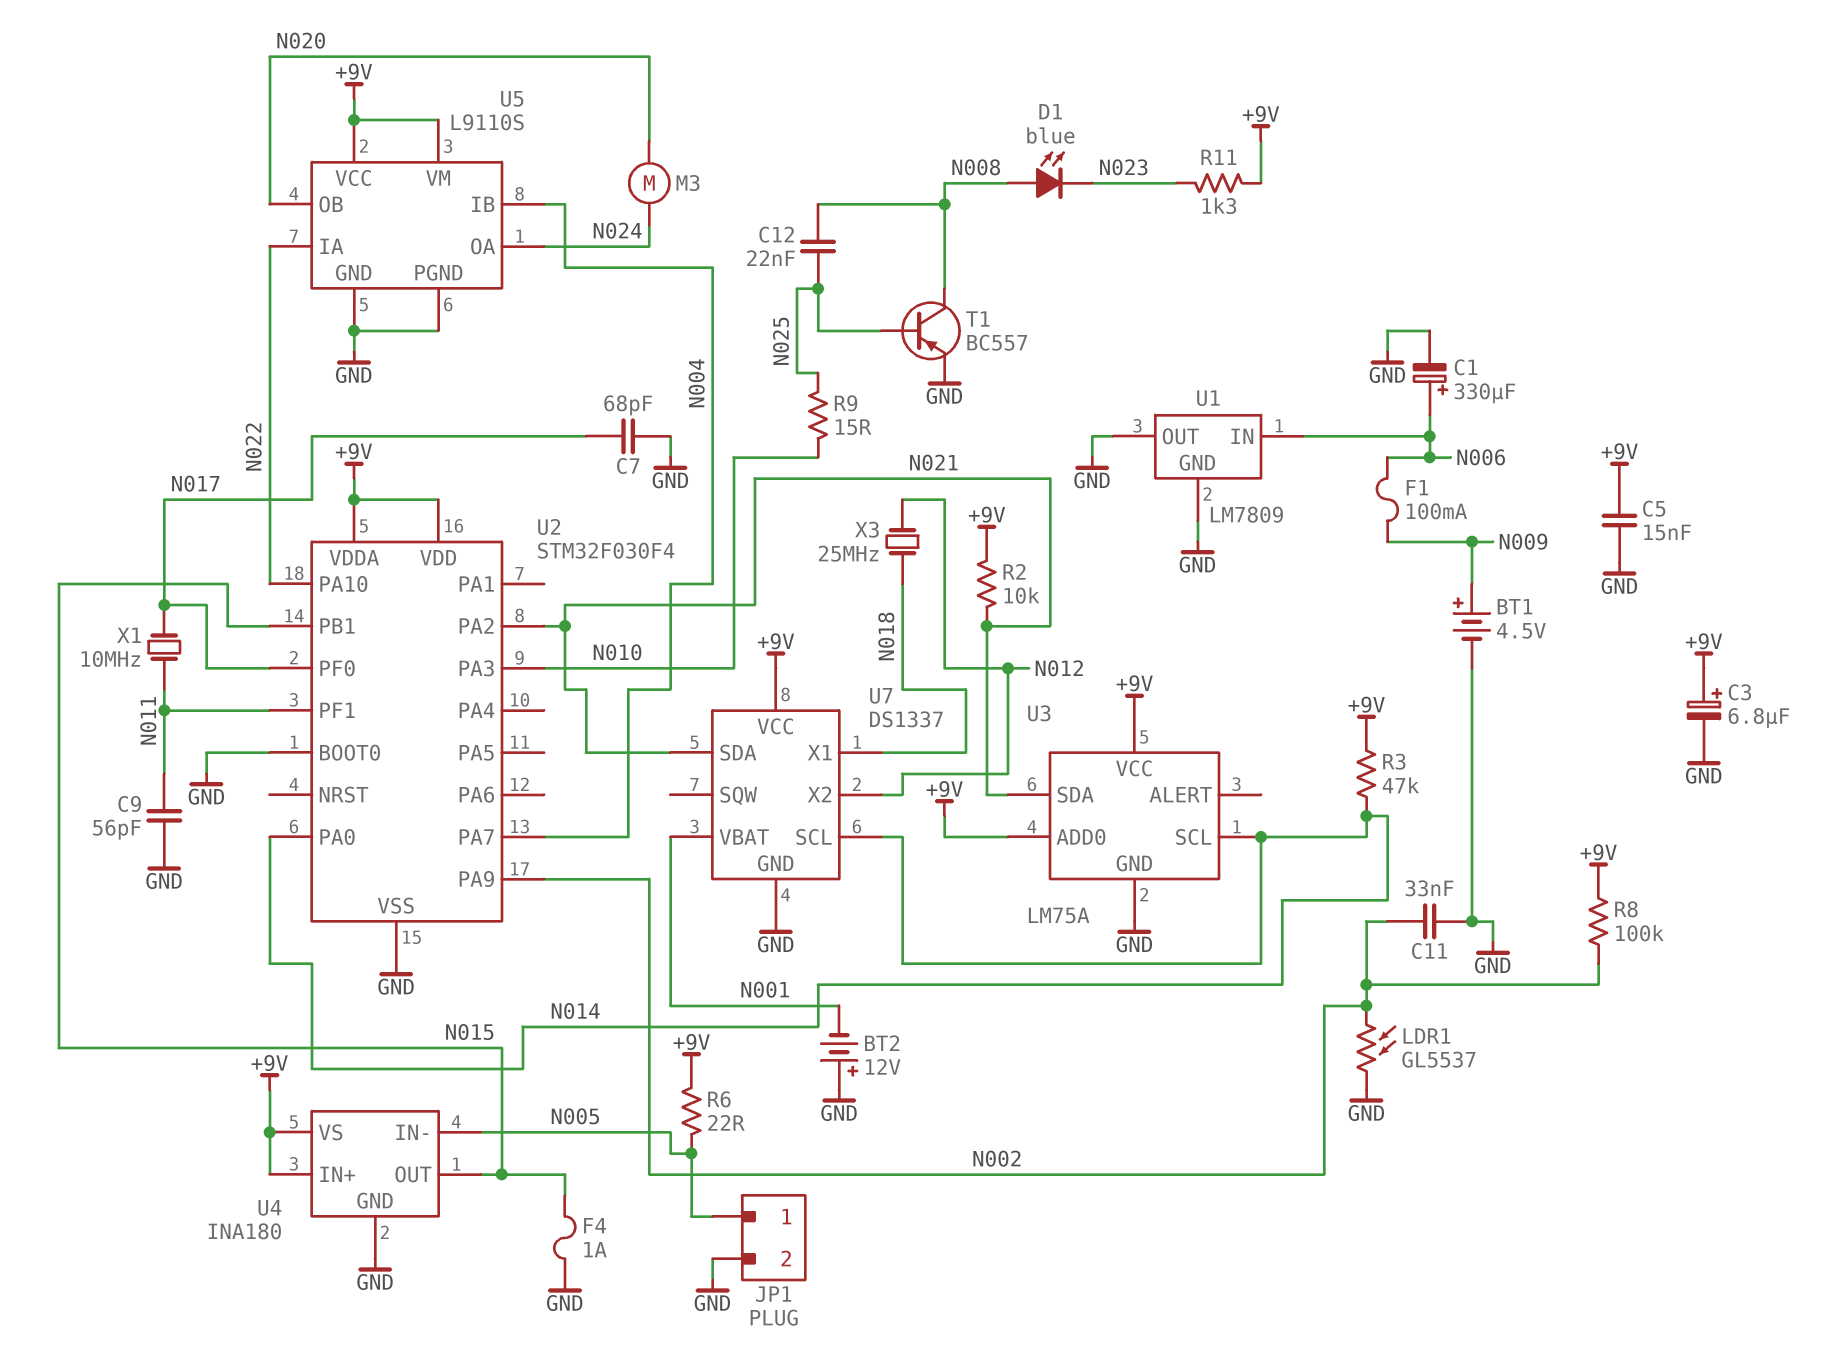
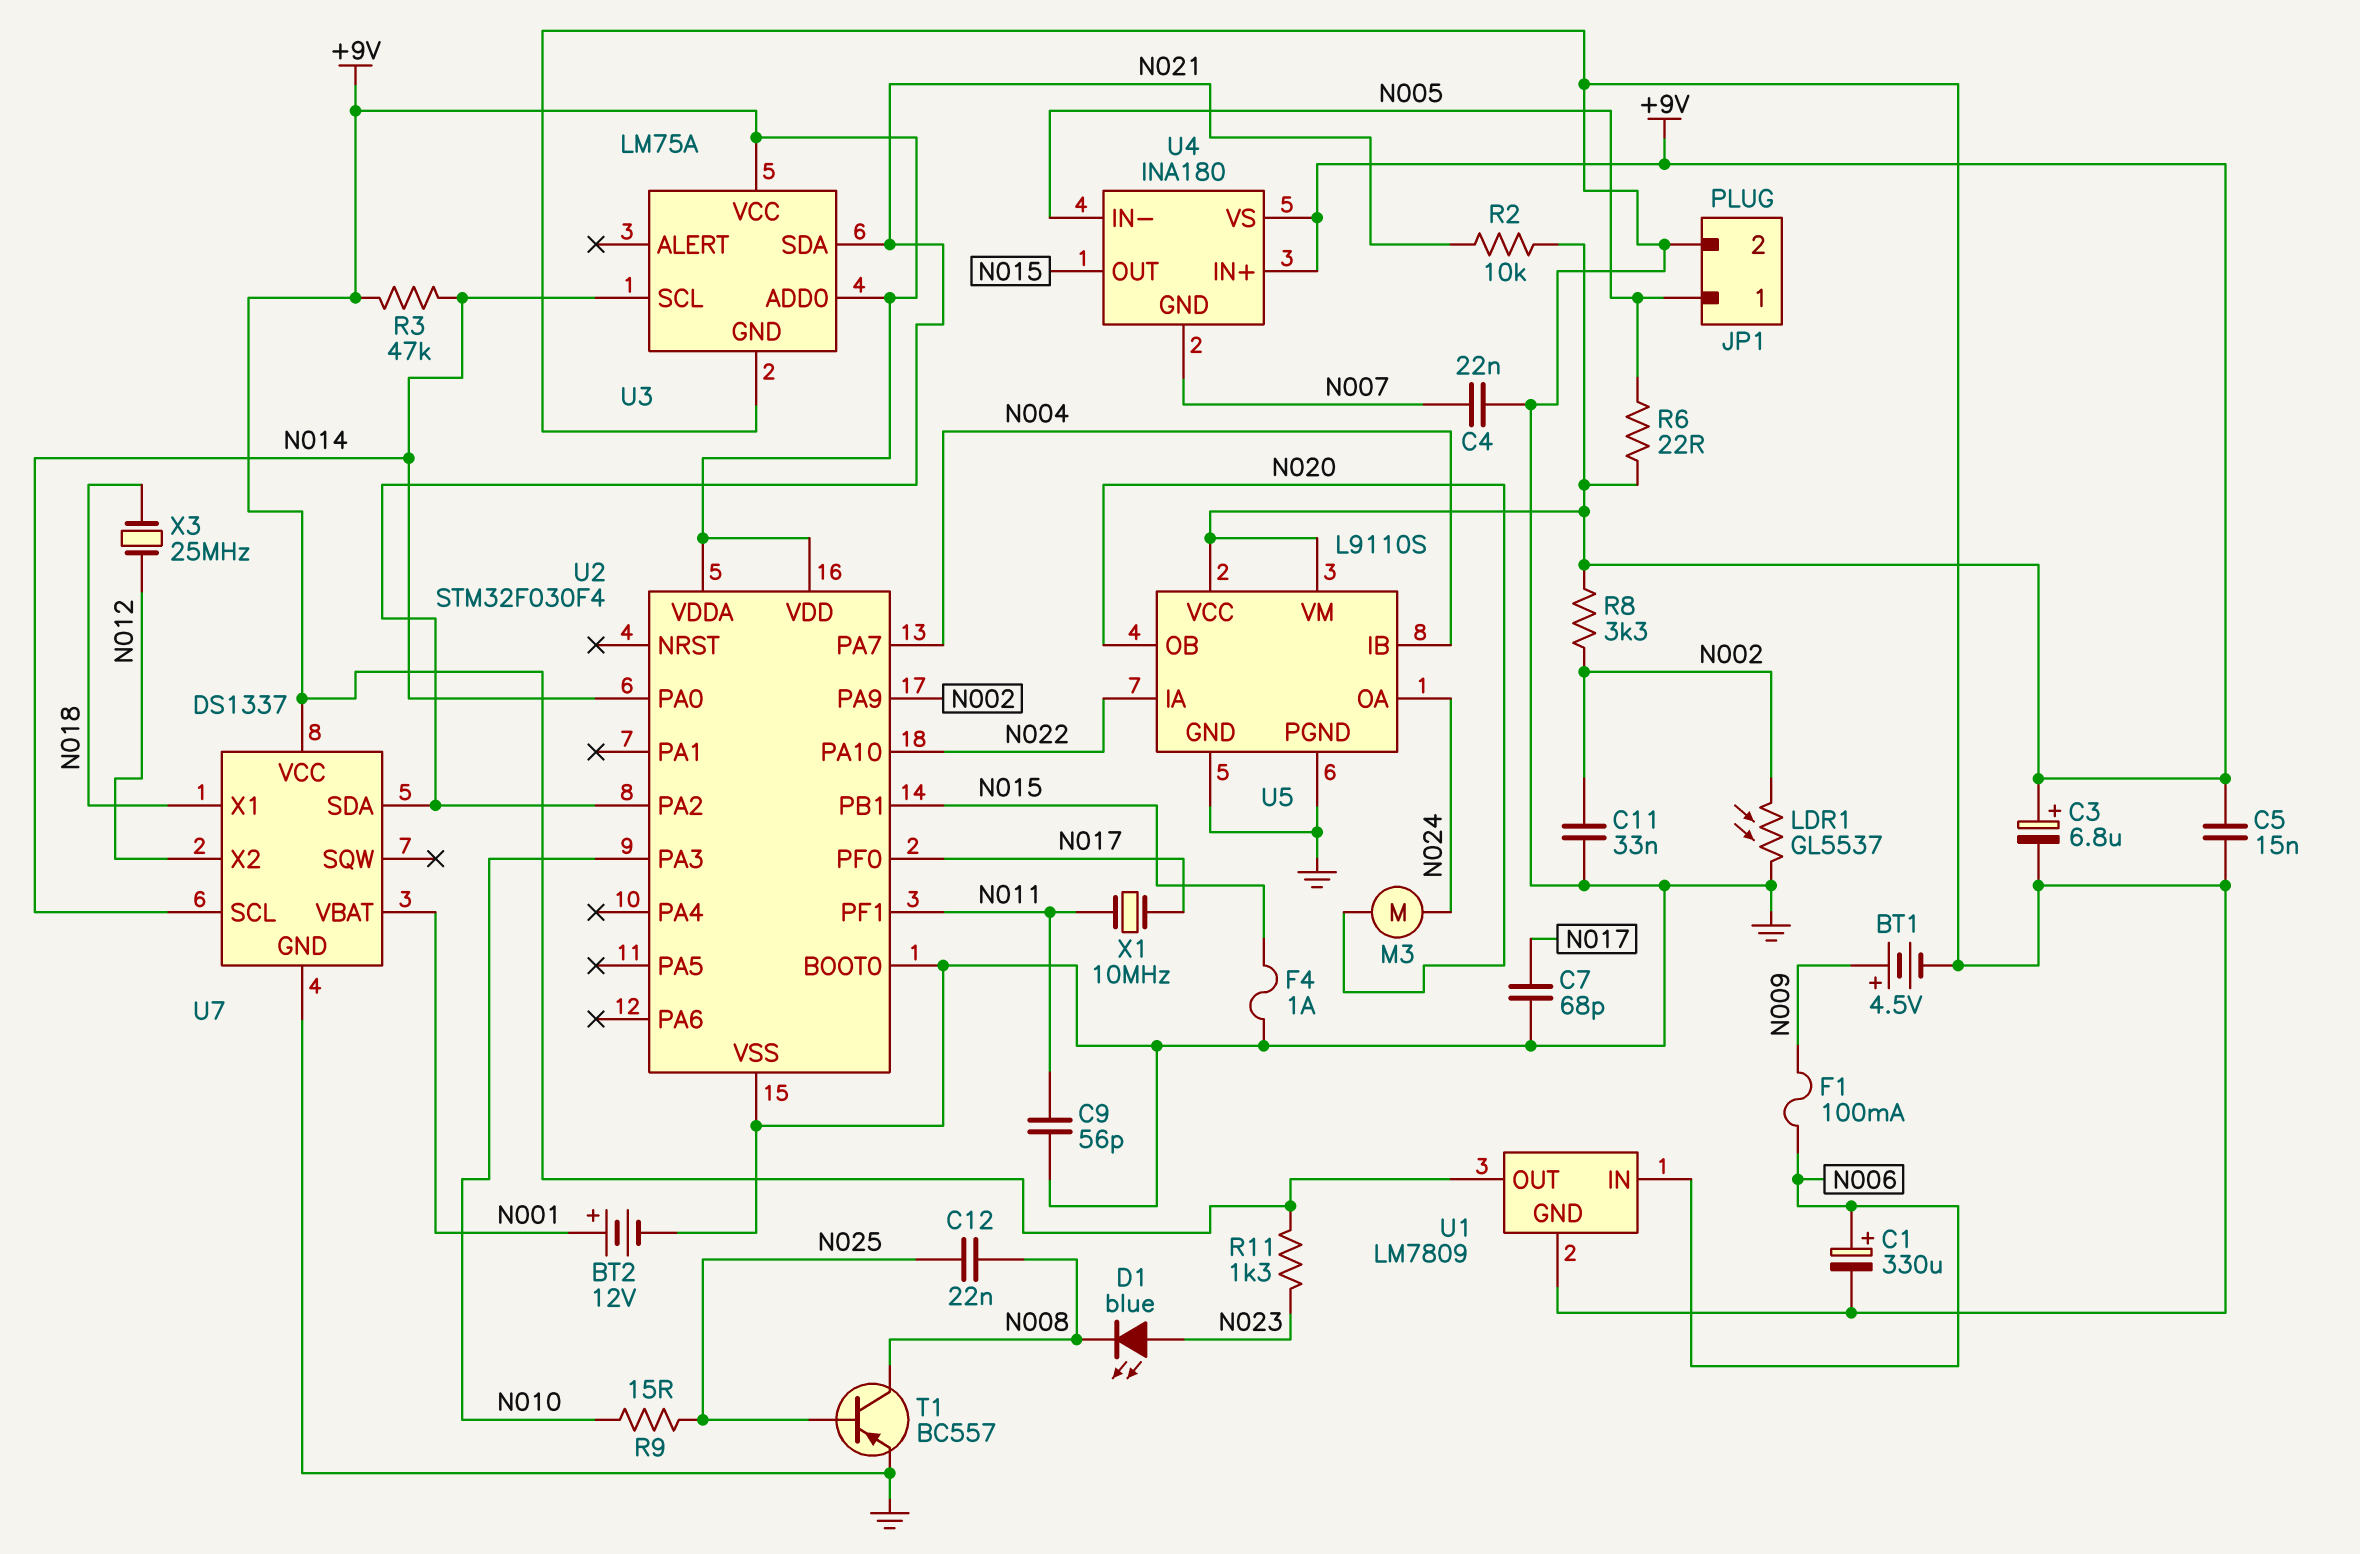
BT2: 12V (plus GND, minus N001) -> 12V (plus N001, minus GND)
C4: none -> 22nF (GND, N007)
D1: LED blue (A N008, K N023) -> LED blue (A N023, K N008)
R8: 100k (+9V, N002) -> 3.3k (+9V, N002)
U1 pin OUT: GND -> +9V
U4 pin GND: GND -> N007

